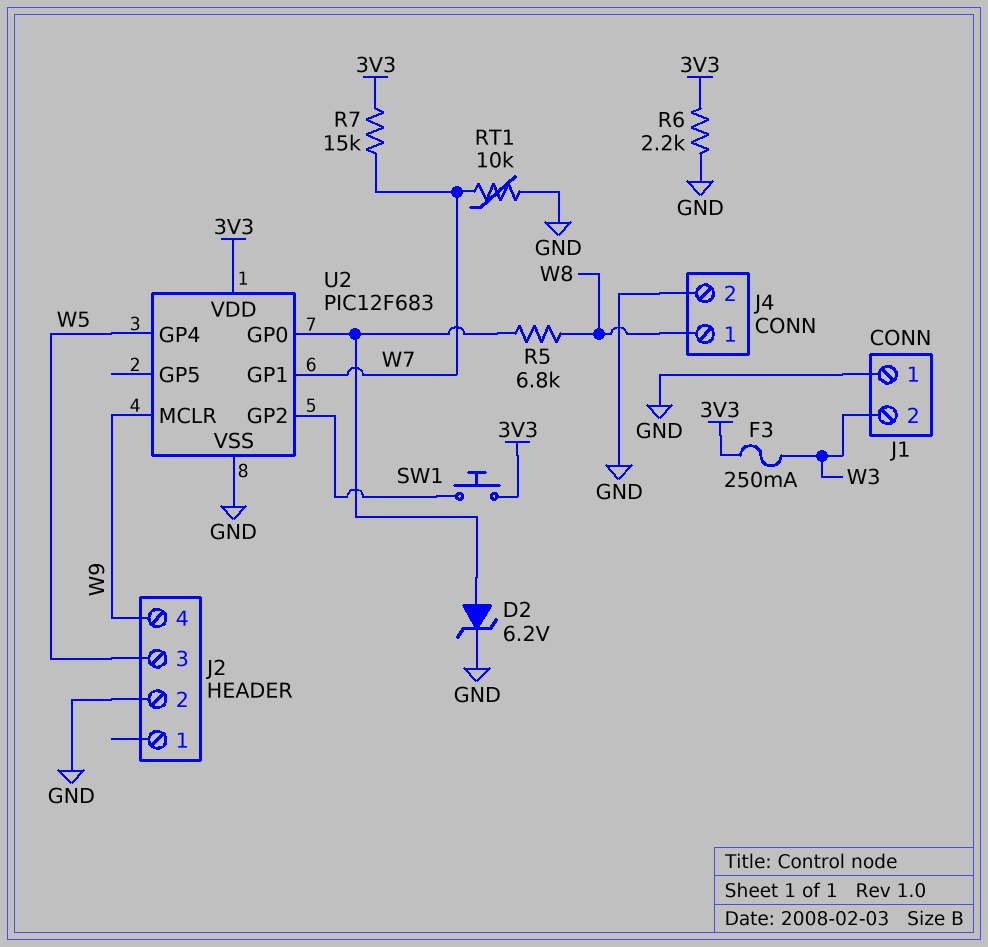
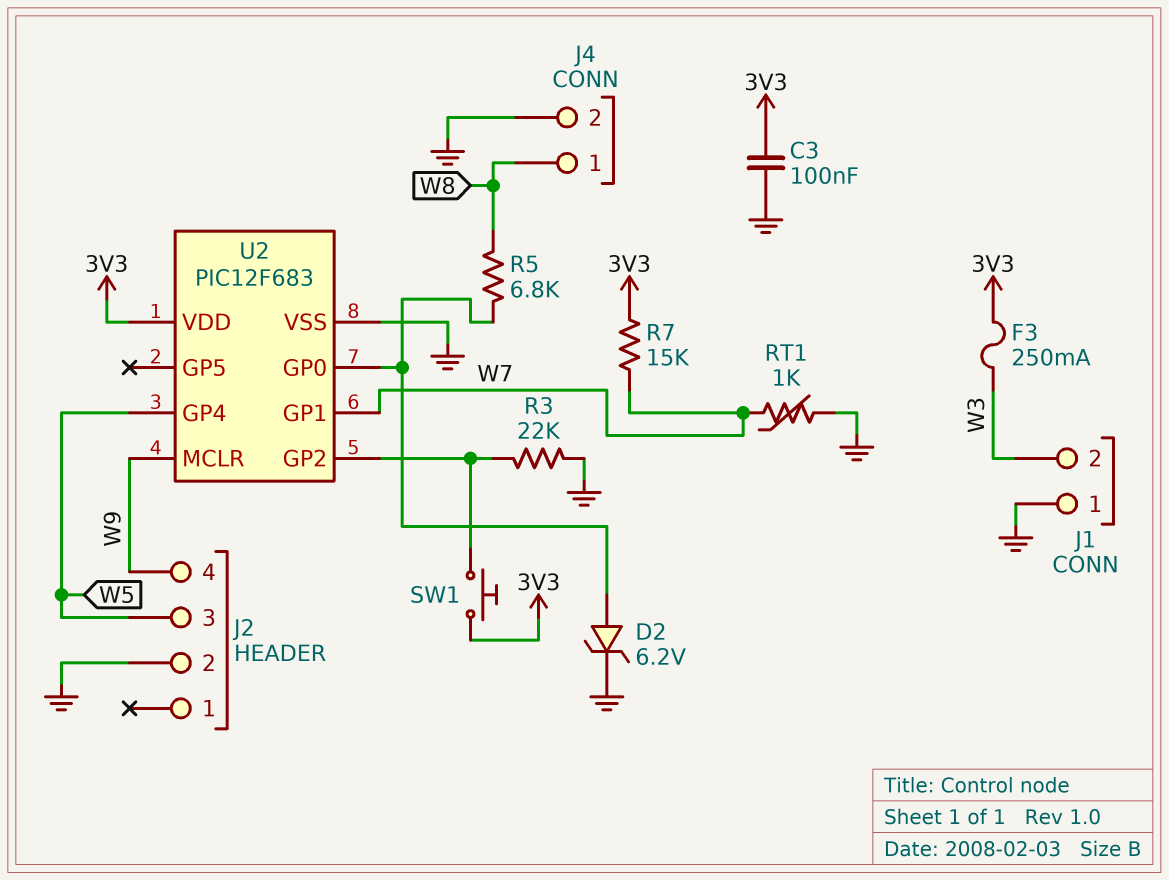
C3: none -> 100nF (3V3, GND)
R3: none -> 22k (GND, U2/GP2)
R6: 2.2k (3V3, GND) -> none
RT1: 10k (GND, W7) -> 1k (GND, W7)

